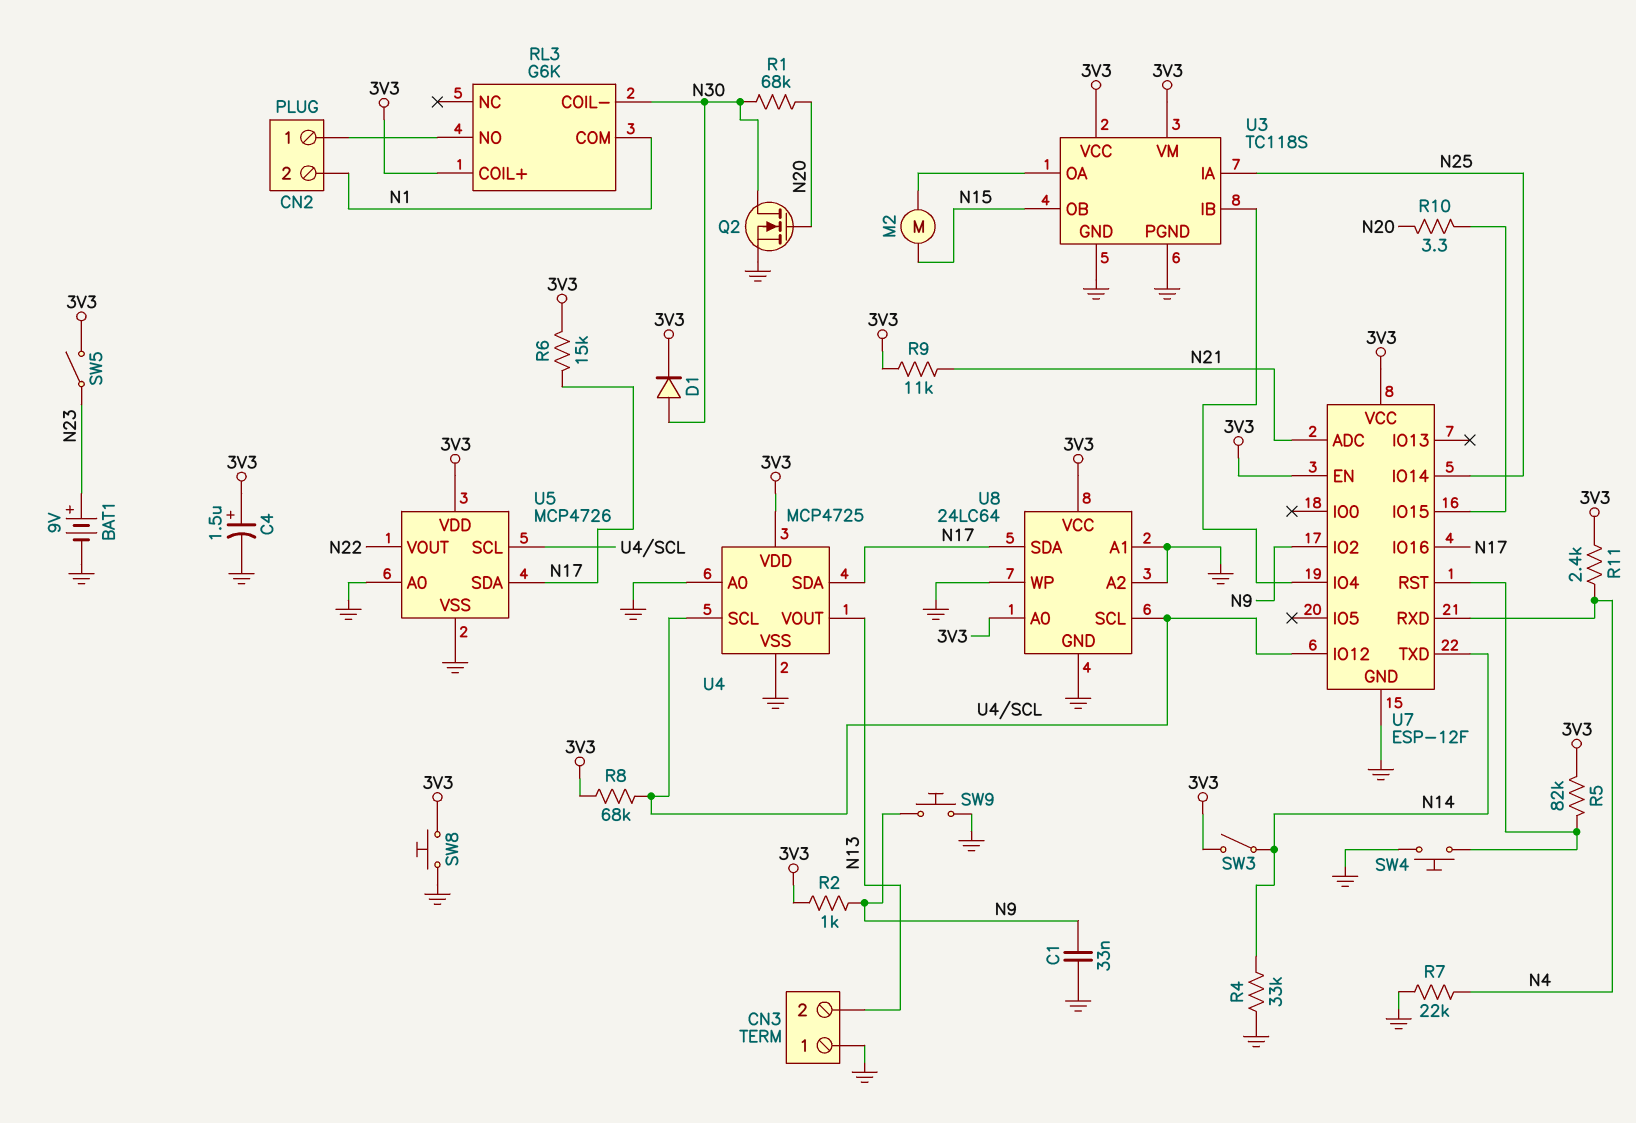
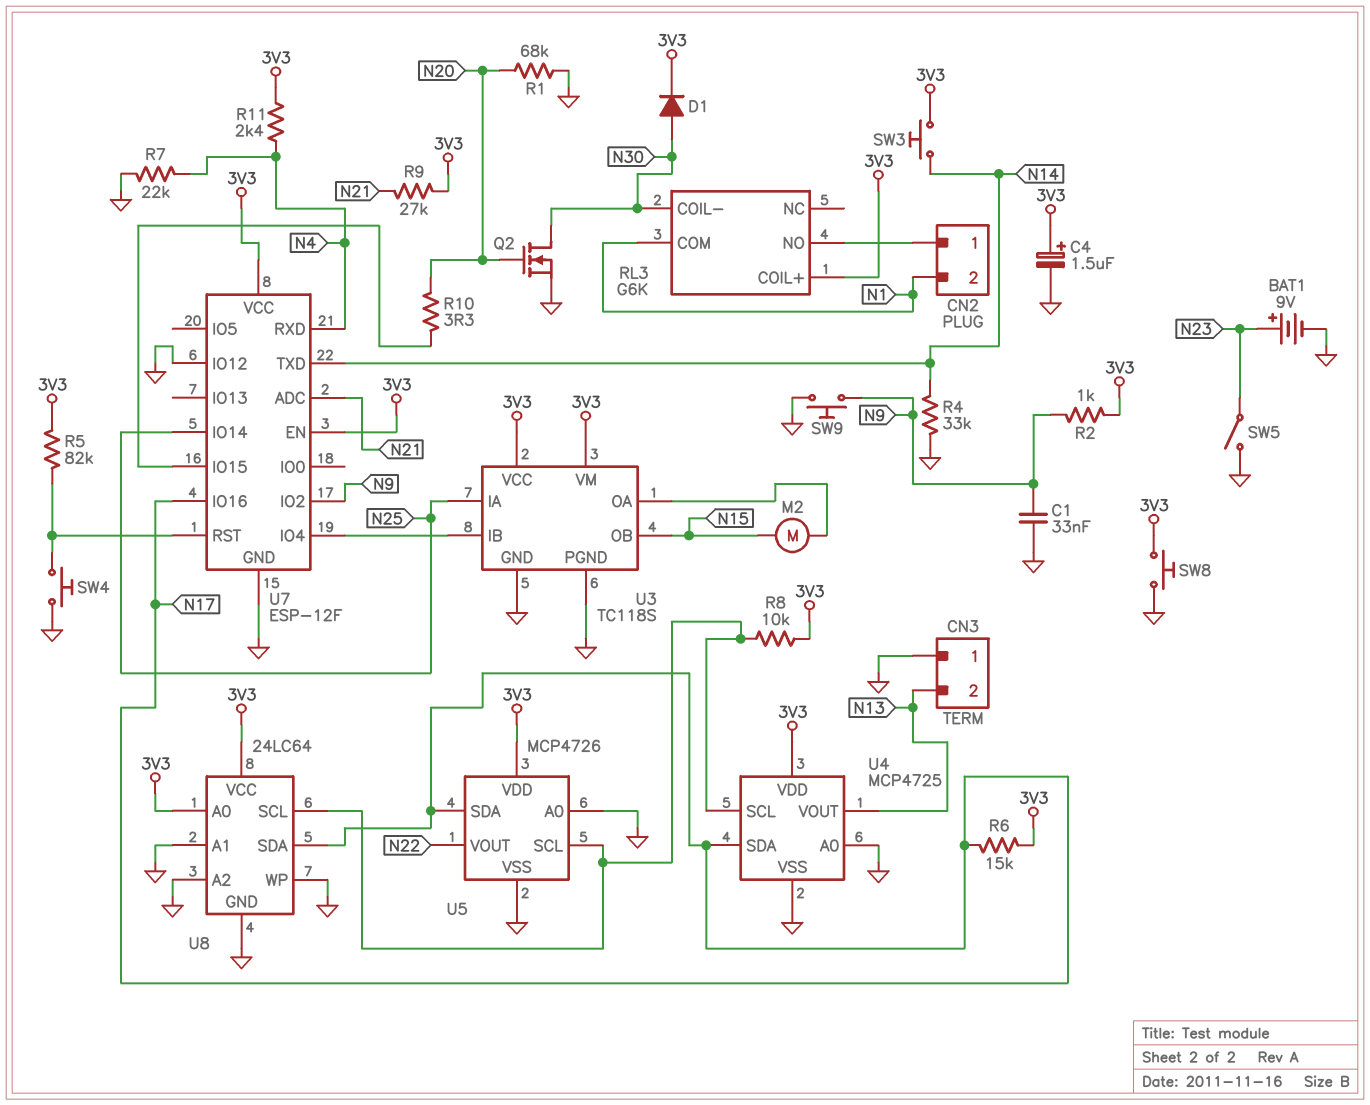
R1: 68k (N20, N30) -> 68k (GND, N20)
R8: 68k (3V3, U4/SCL) -> 10k (3V3, U4/SCL)
R9: 11k (3V3, N21) -> 27k (3V3, N21)
SW3: switch (3V3, N14) -> button (3V3, N14)
SW5: switch (3V3, N23) -> switch (GND, N23)
U7 pin IO12: U4/SCL -> GND

